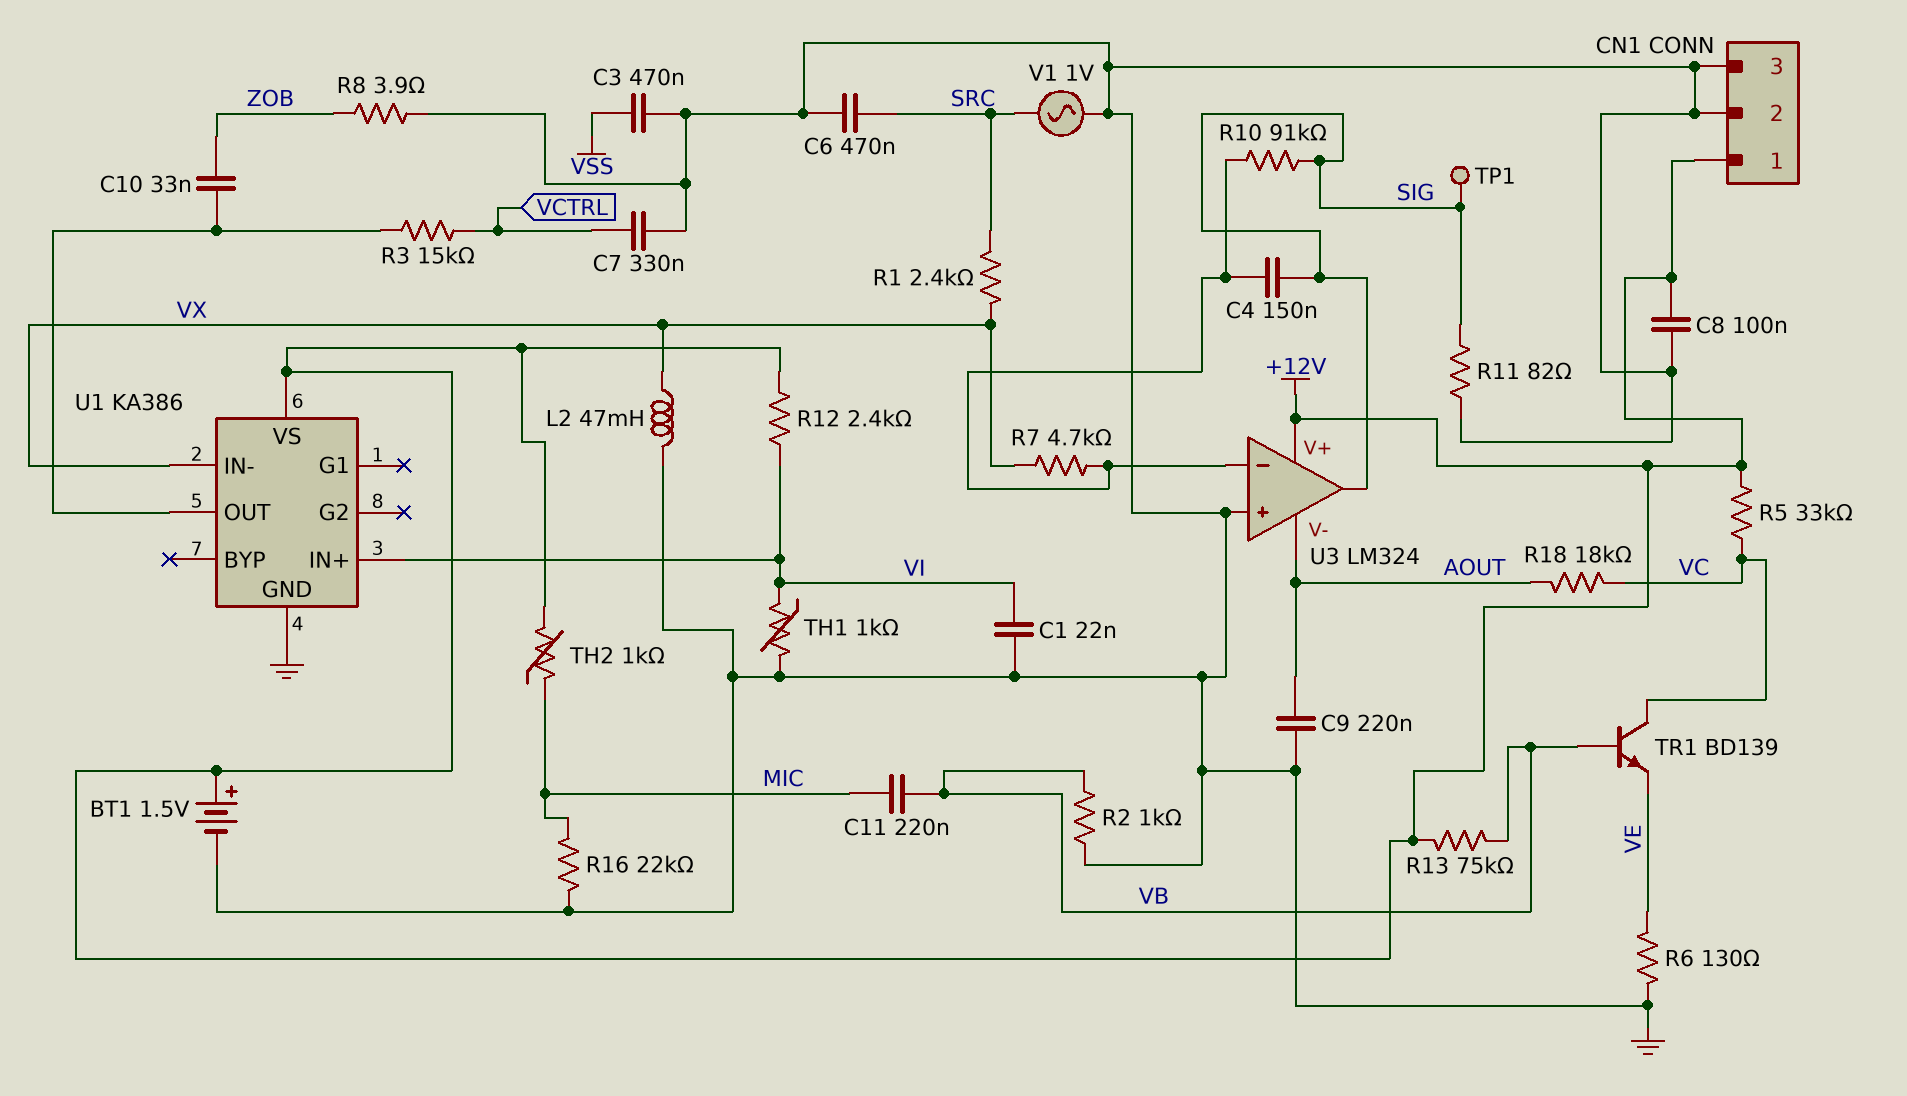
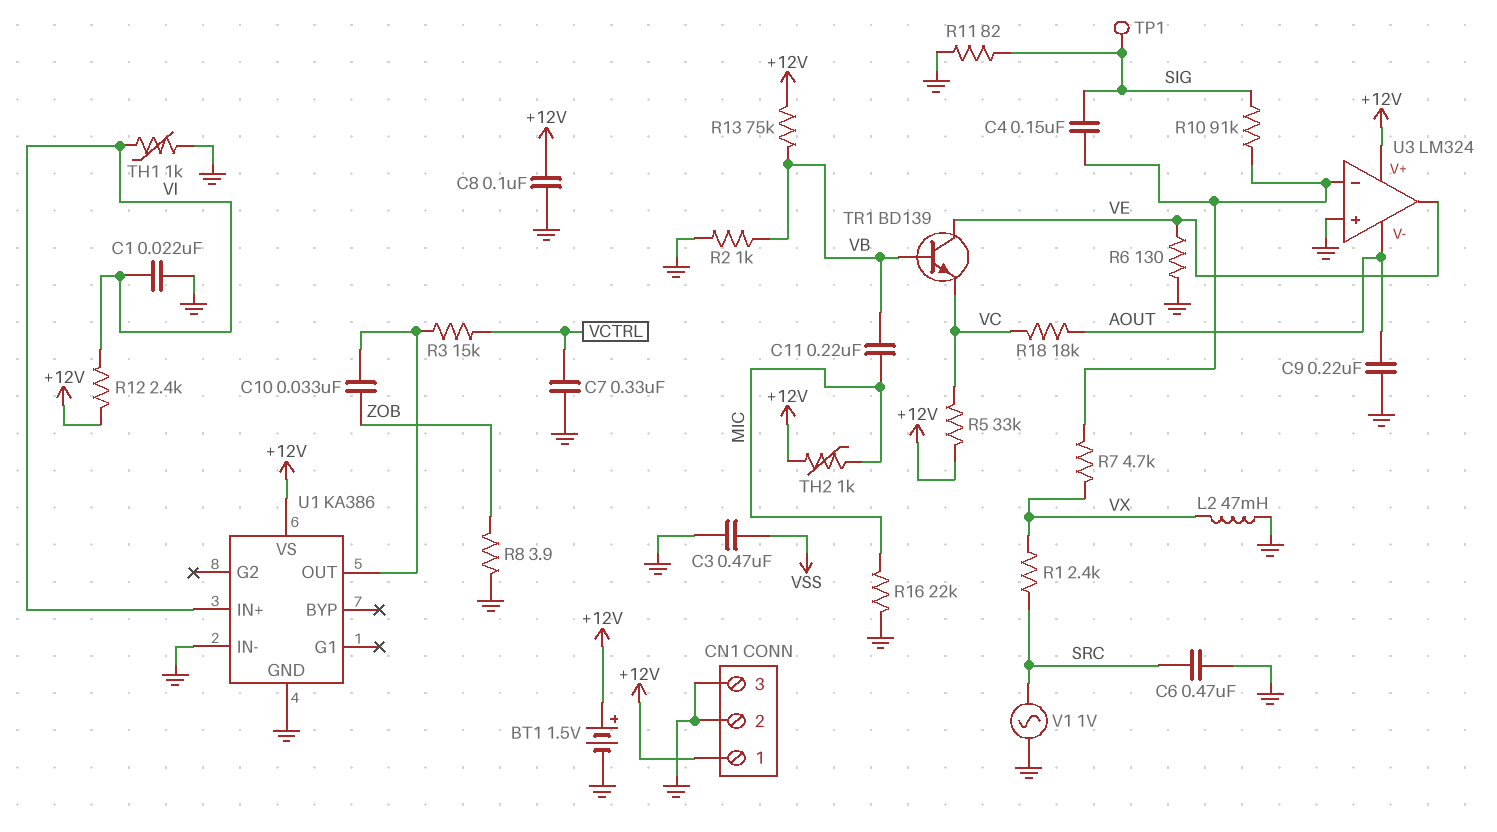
TR1: NPN BD139 (B VB, C VC, E VE) -> NPN BD139 (B VB, C VE, E VC)
U1 pin IN-: VX -> GND
U3 pin out: SIG -> VE

